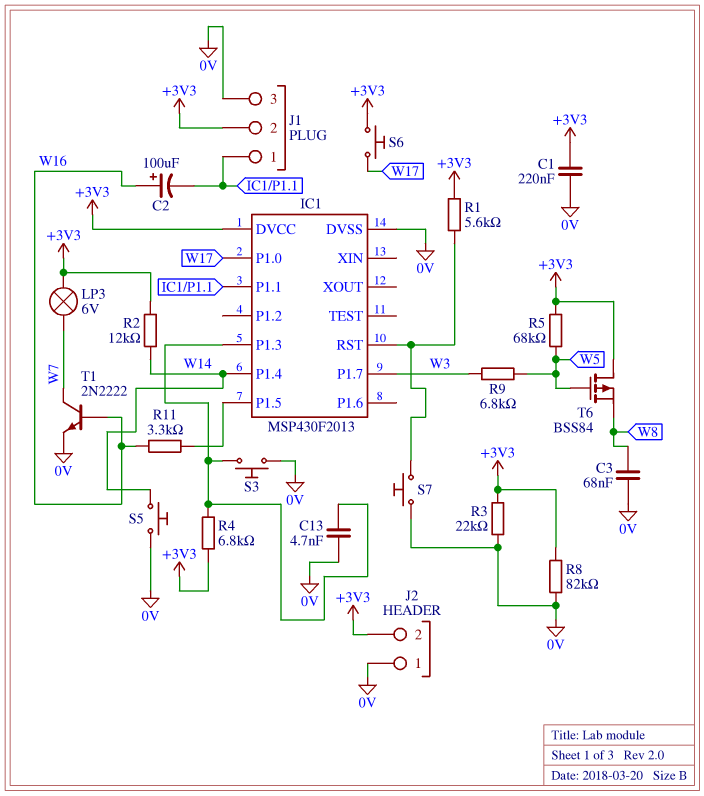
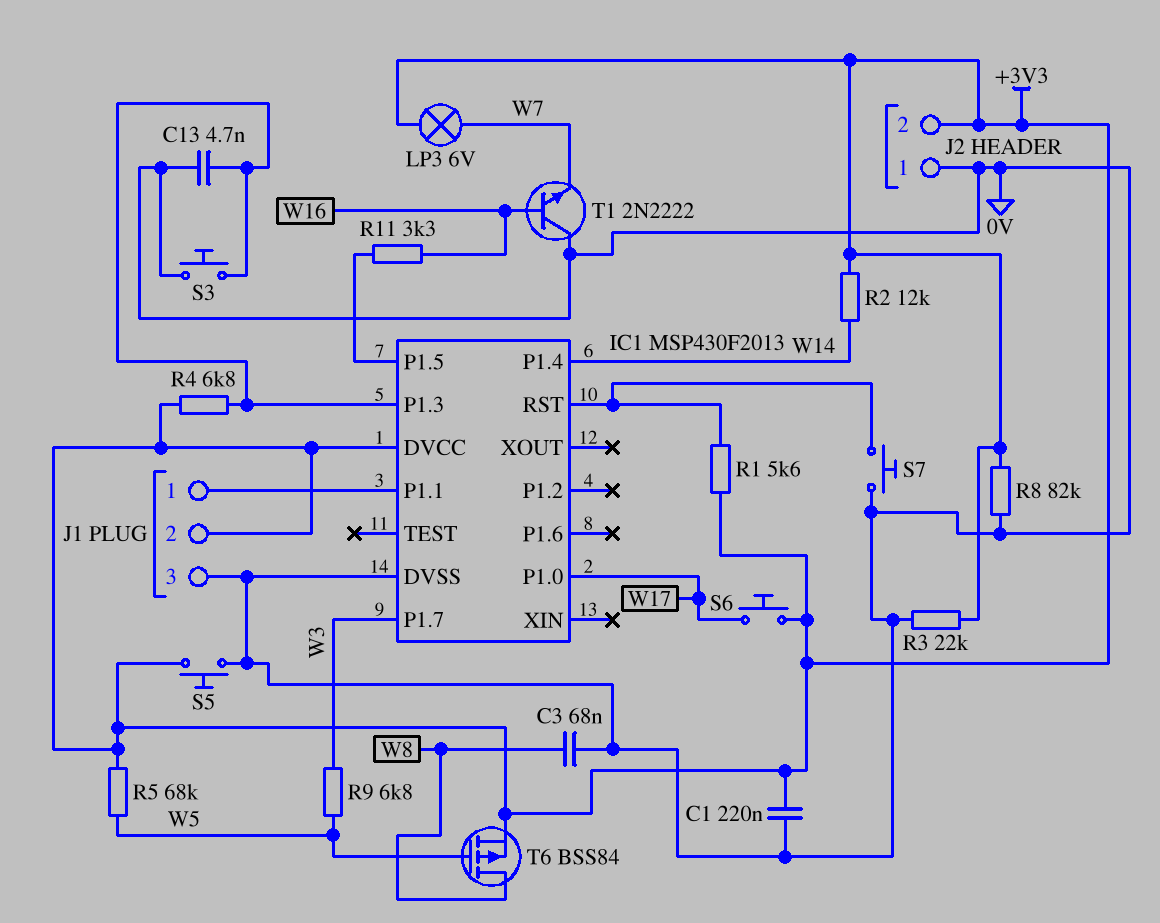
C2: 100uF (plus W16, minus IC1/P1.1) -> none
S5: button (0V, W14) -> button (+3V3, 0V)
T1: NPN 2N2222 (B W16, C W7, E 0V) -> NPN 2N2222 (B W16, C 0V, E W7)
T6: PMOS BSS84 (G W5, D +3V3, S W8) -> PMOS BSS84 (G W5, D W8, S +3V3)

